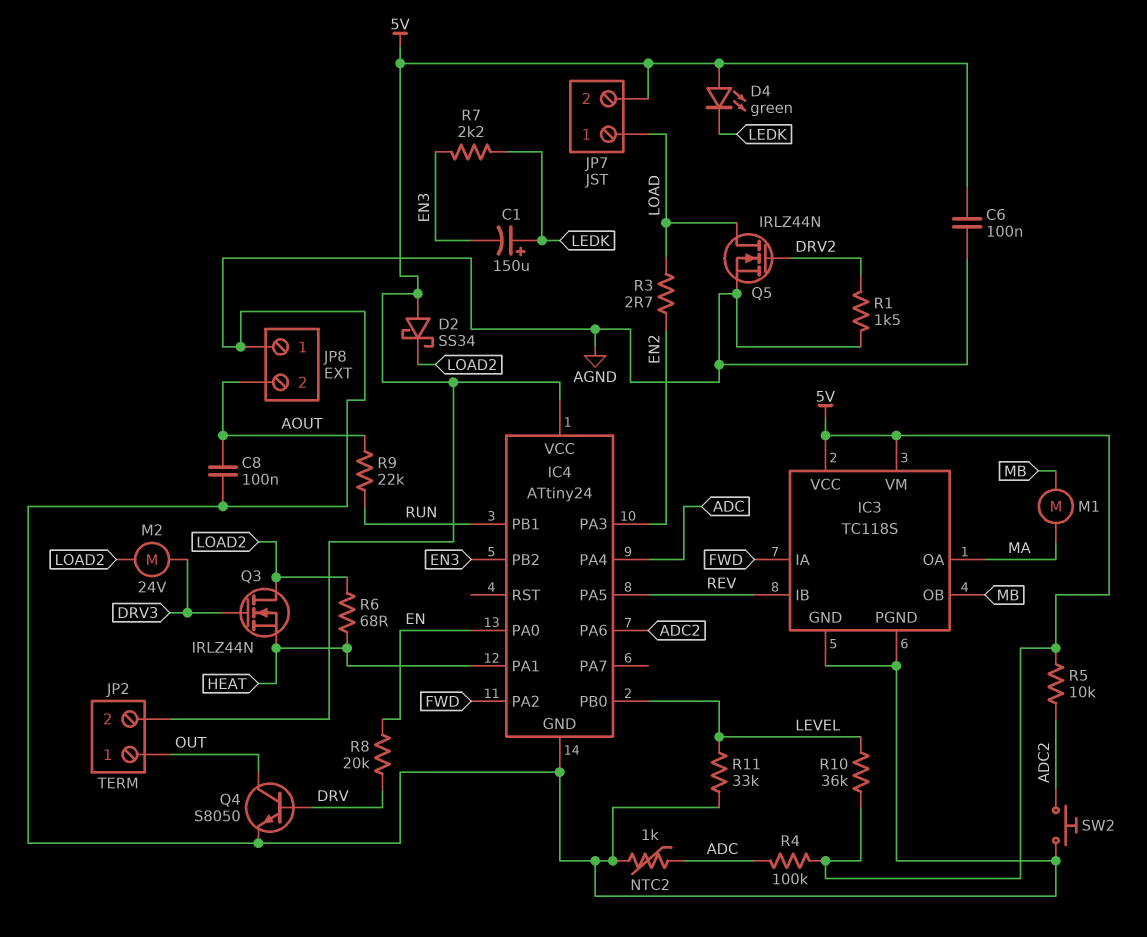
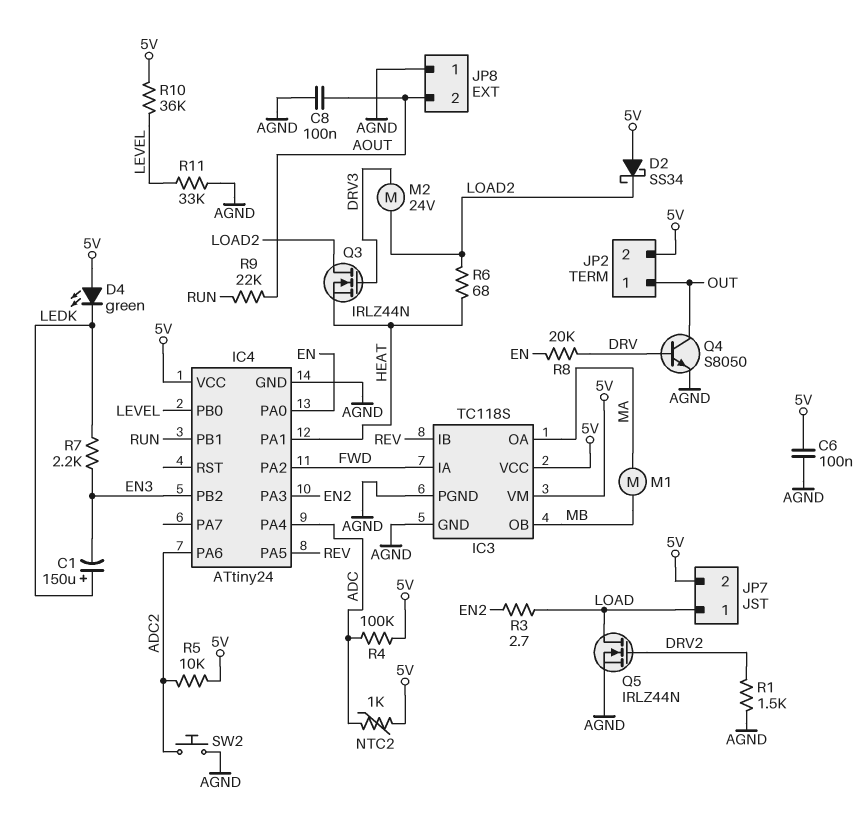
NTC2: 1k (ADC, AGND) -> 1k (5V, ADC)

